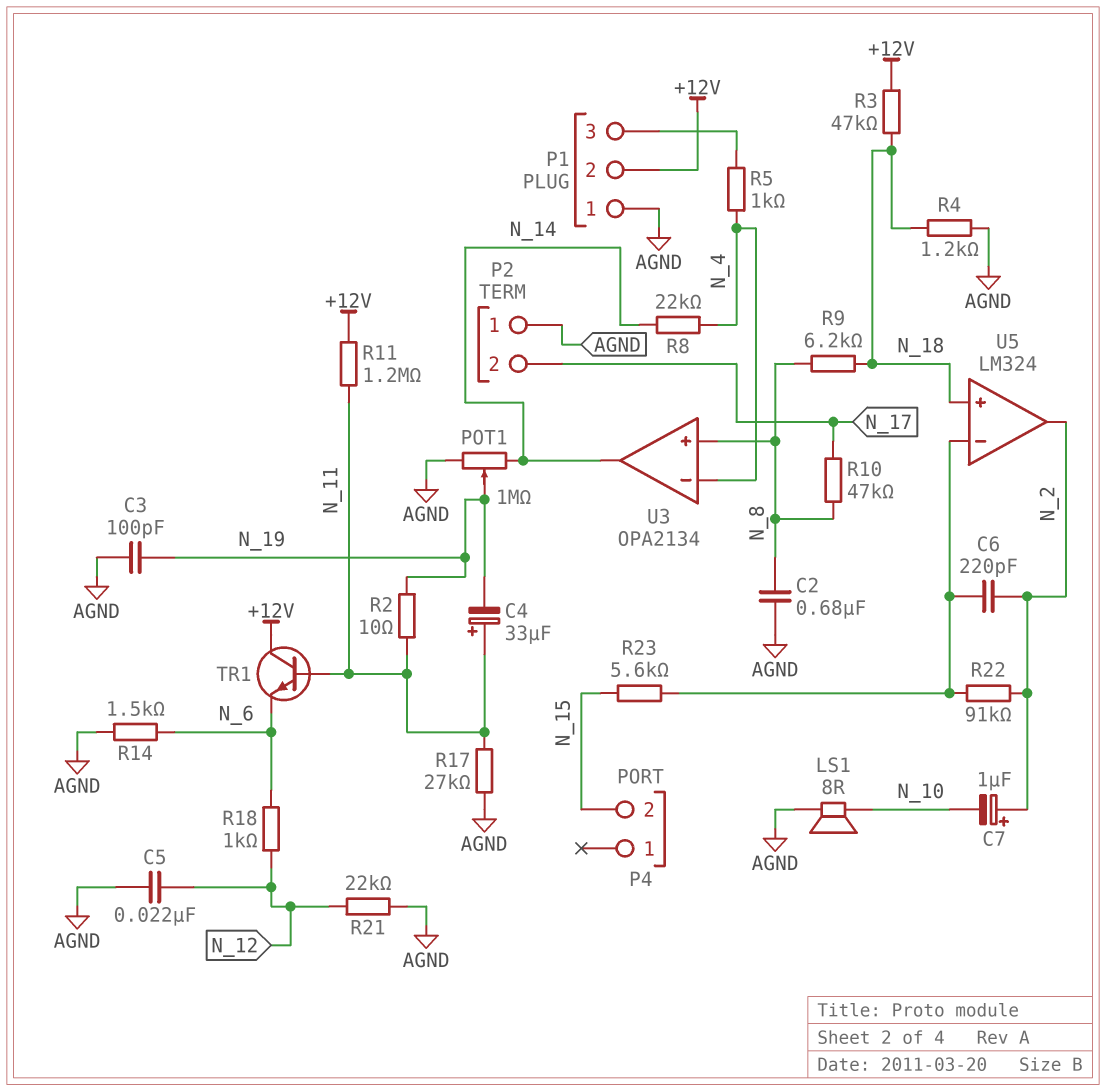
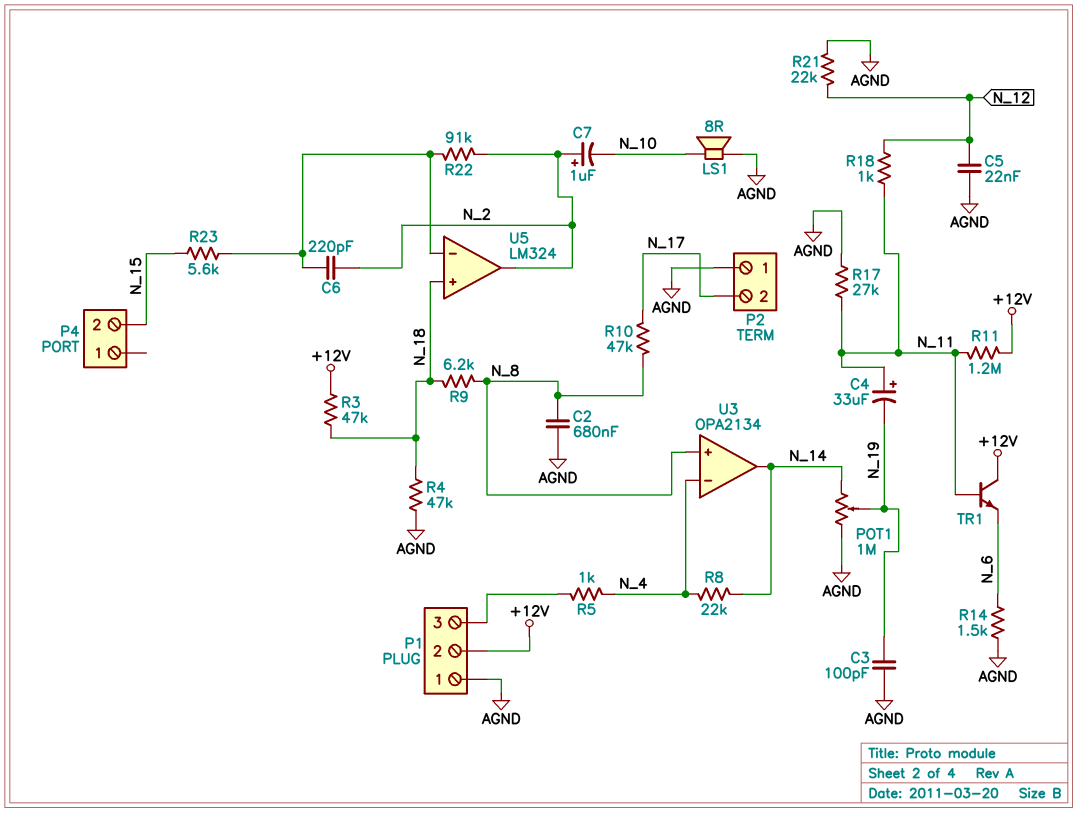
R2: 10 (N_11, N_19) -> none
R4: 1.2k (AGND, N_18) -> 47k (AGND, N_18)
R18: 1k (N_6, N_12) -> 1k (N_11, N_12)

